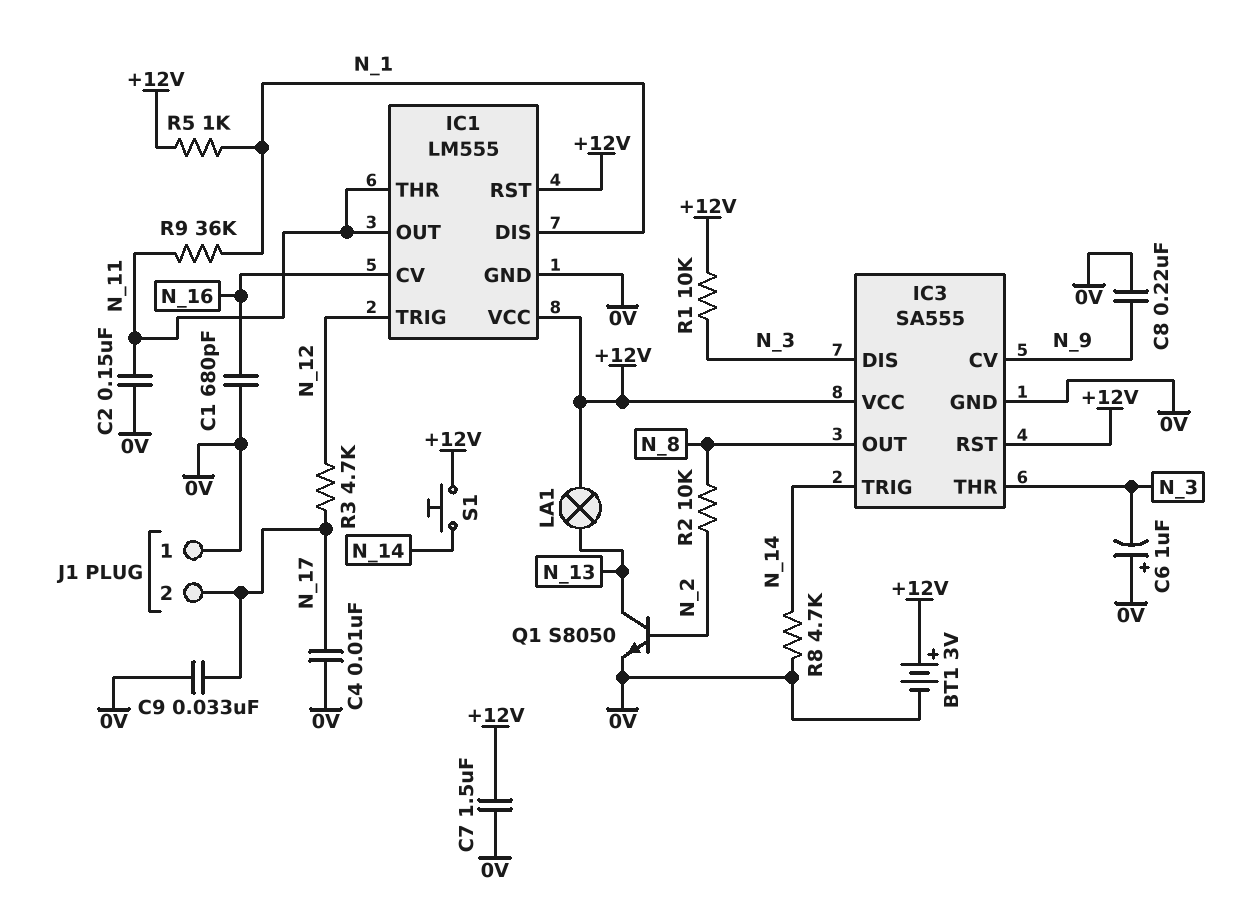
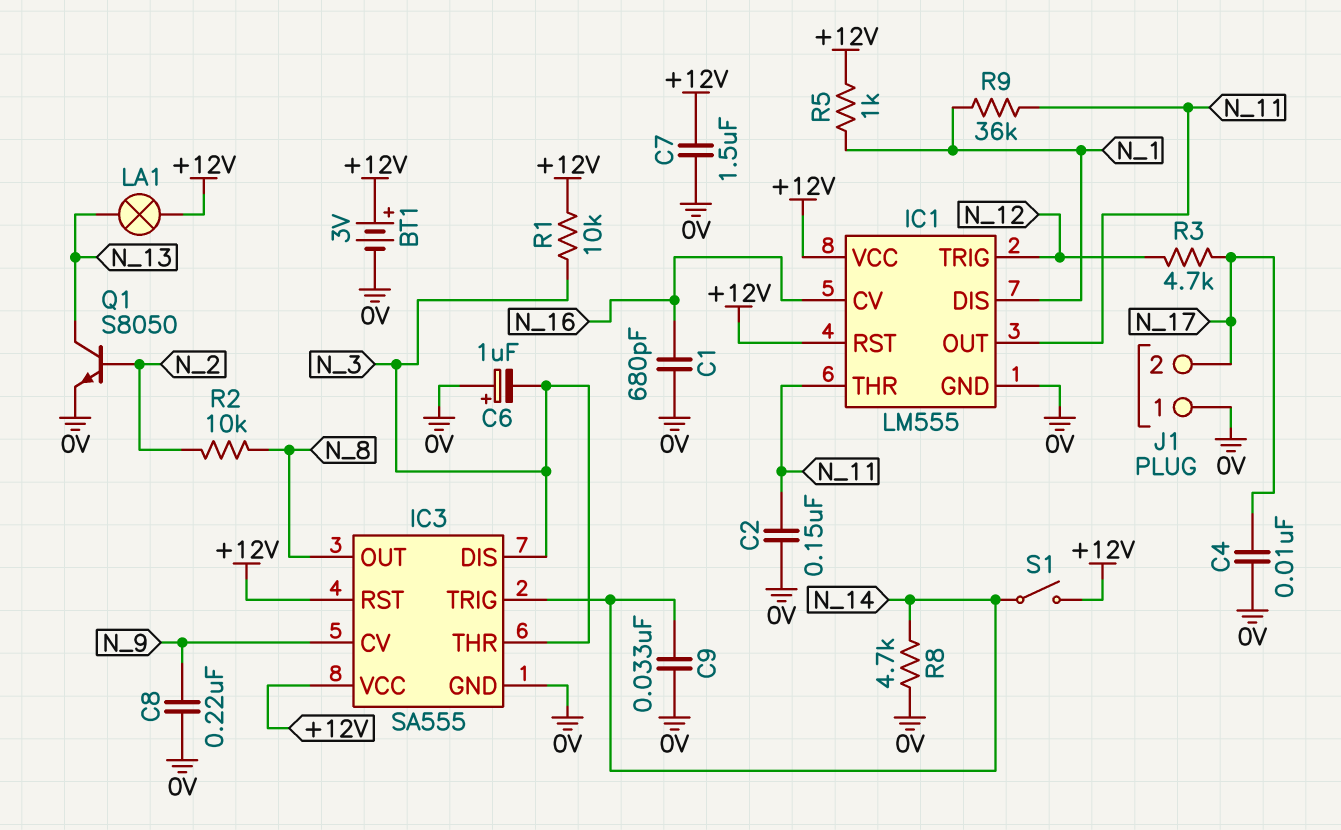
C9: 33nF (0V, N_17) -> 33nF (0V, N_14)
S1: button (+12V, N_14) -> switch (+12V, N_14)

